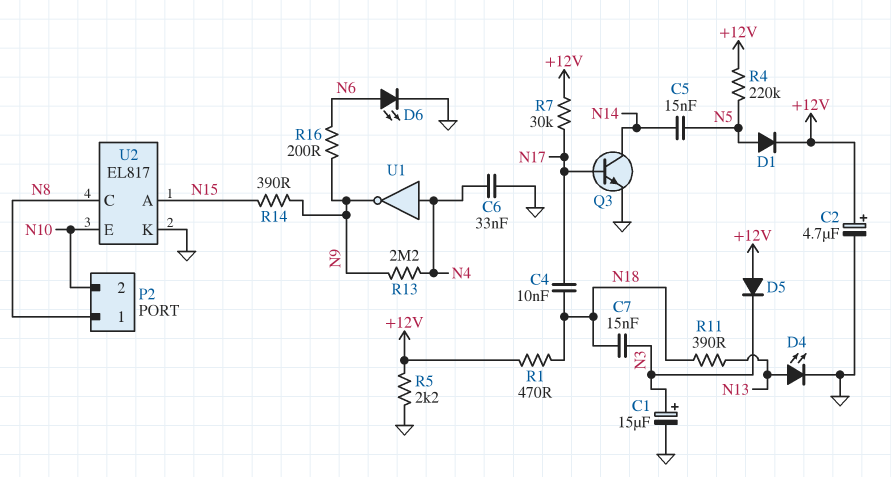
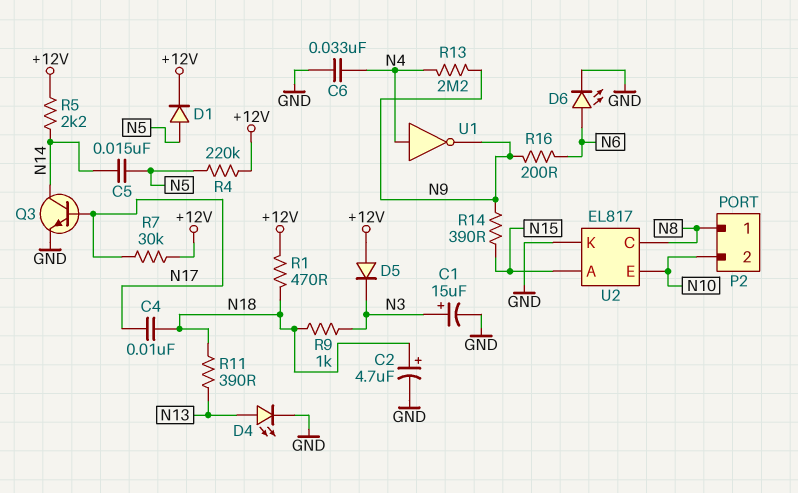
C2: 4.7uF (plus +12V, minus GND) -> 4.7uF (plus N18, minus GND)
C7: 15nF (N3, N18) -> none
R5: 2.2k (+12V, GND) -> 2.2k (+12V, N14)
R9: none -> 1k (N3, N18)

